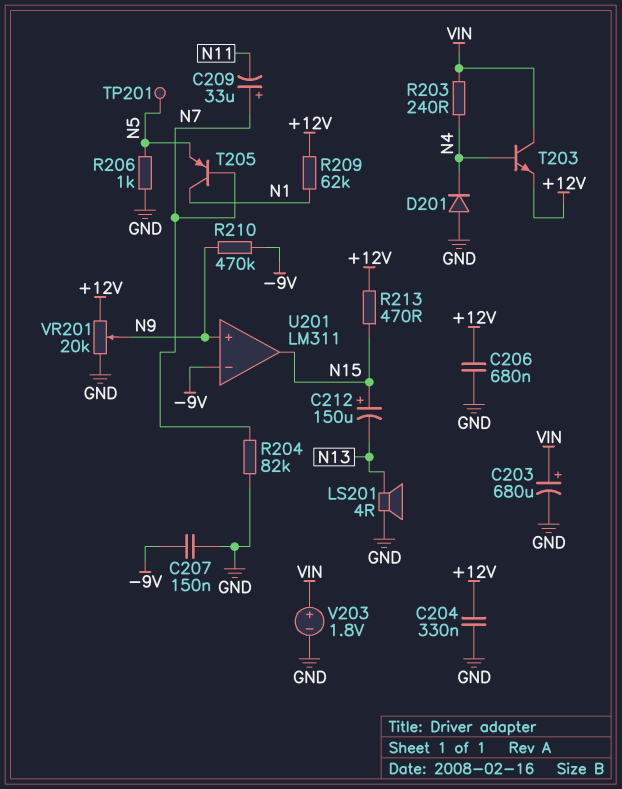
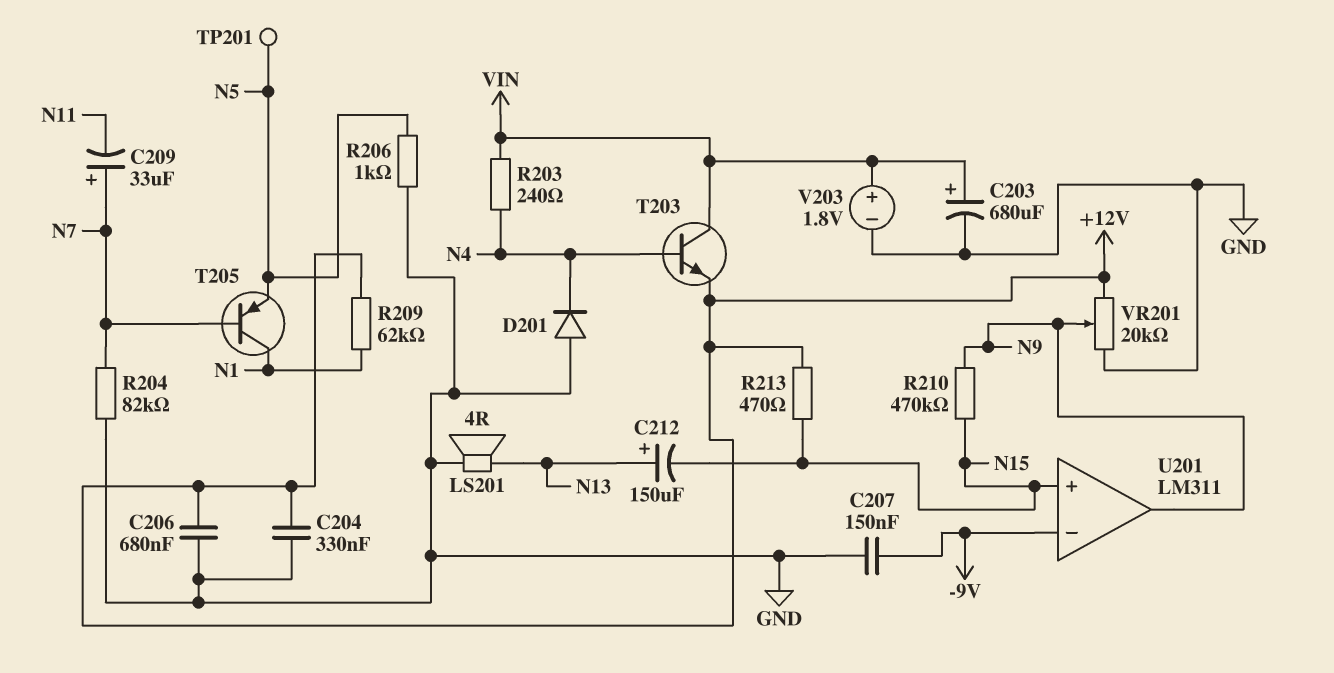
C212: 150uF (plus N15, minus N13) -> 150uF (plus N13, minus N15)
R210: 470k (-9V, N9) -> 470k (N9, N15)
U201 pin in+: N9 -> N15
U201 pin out: N15 -> N9

